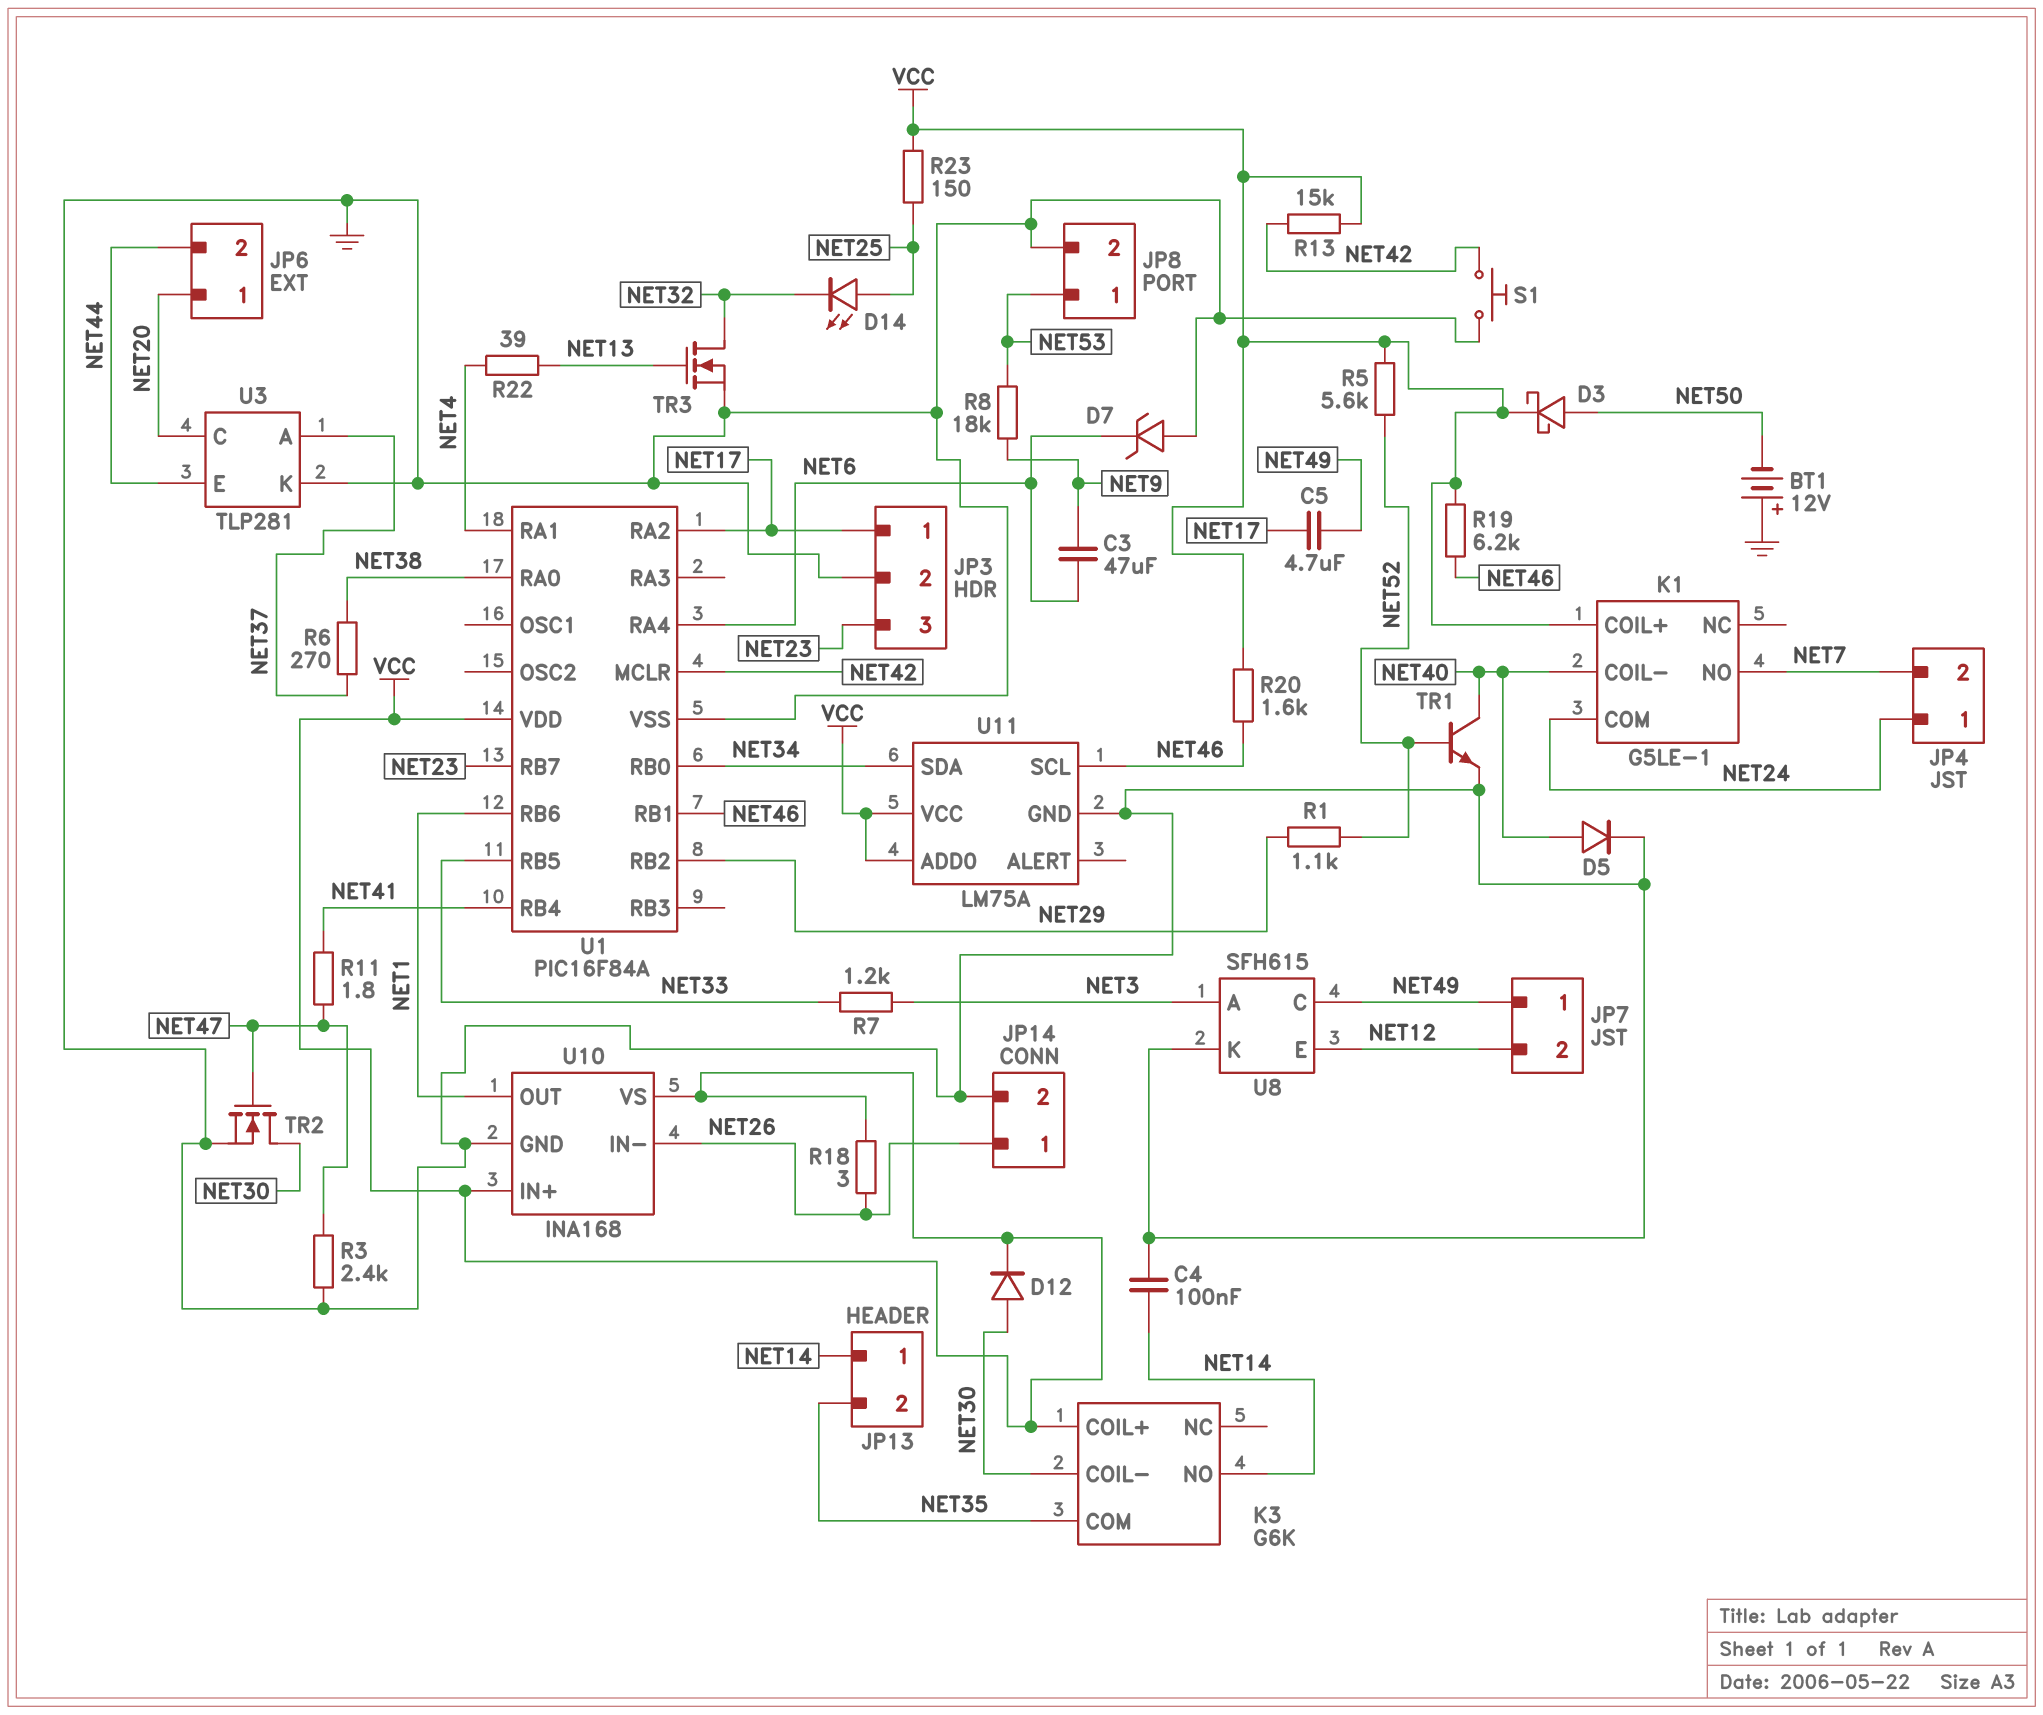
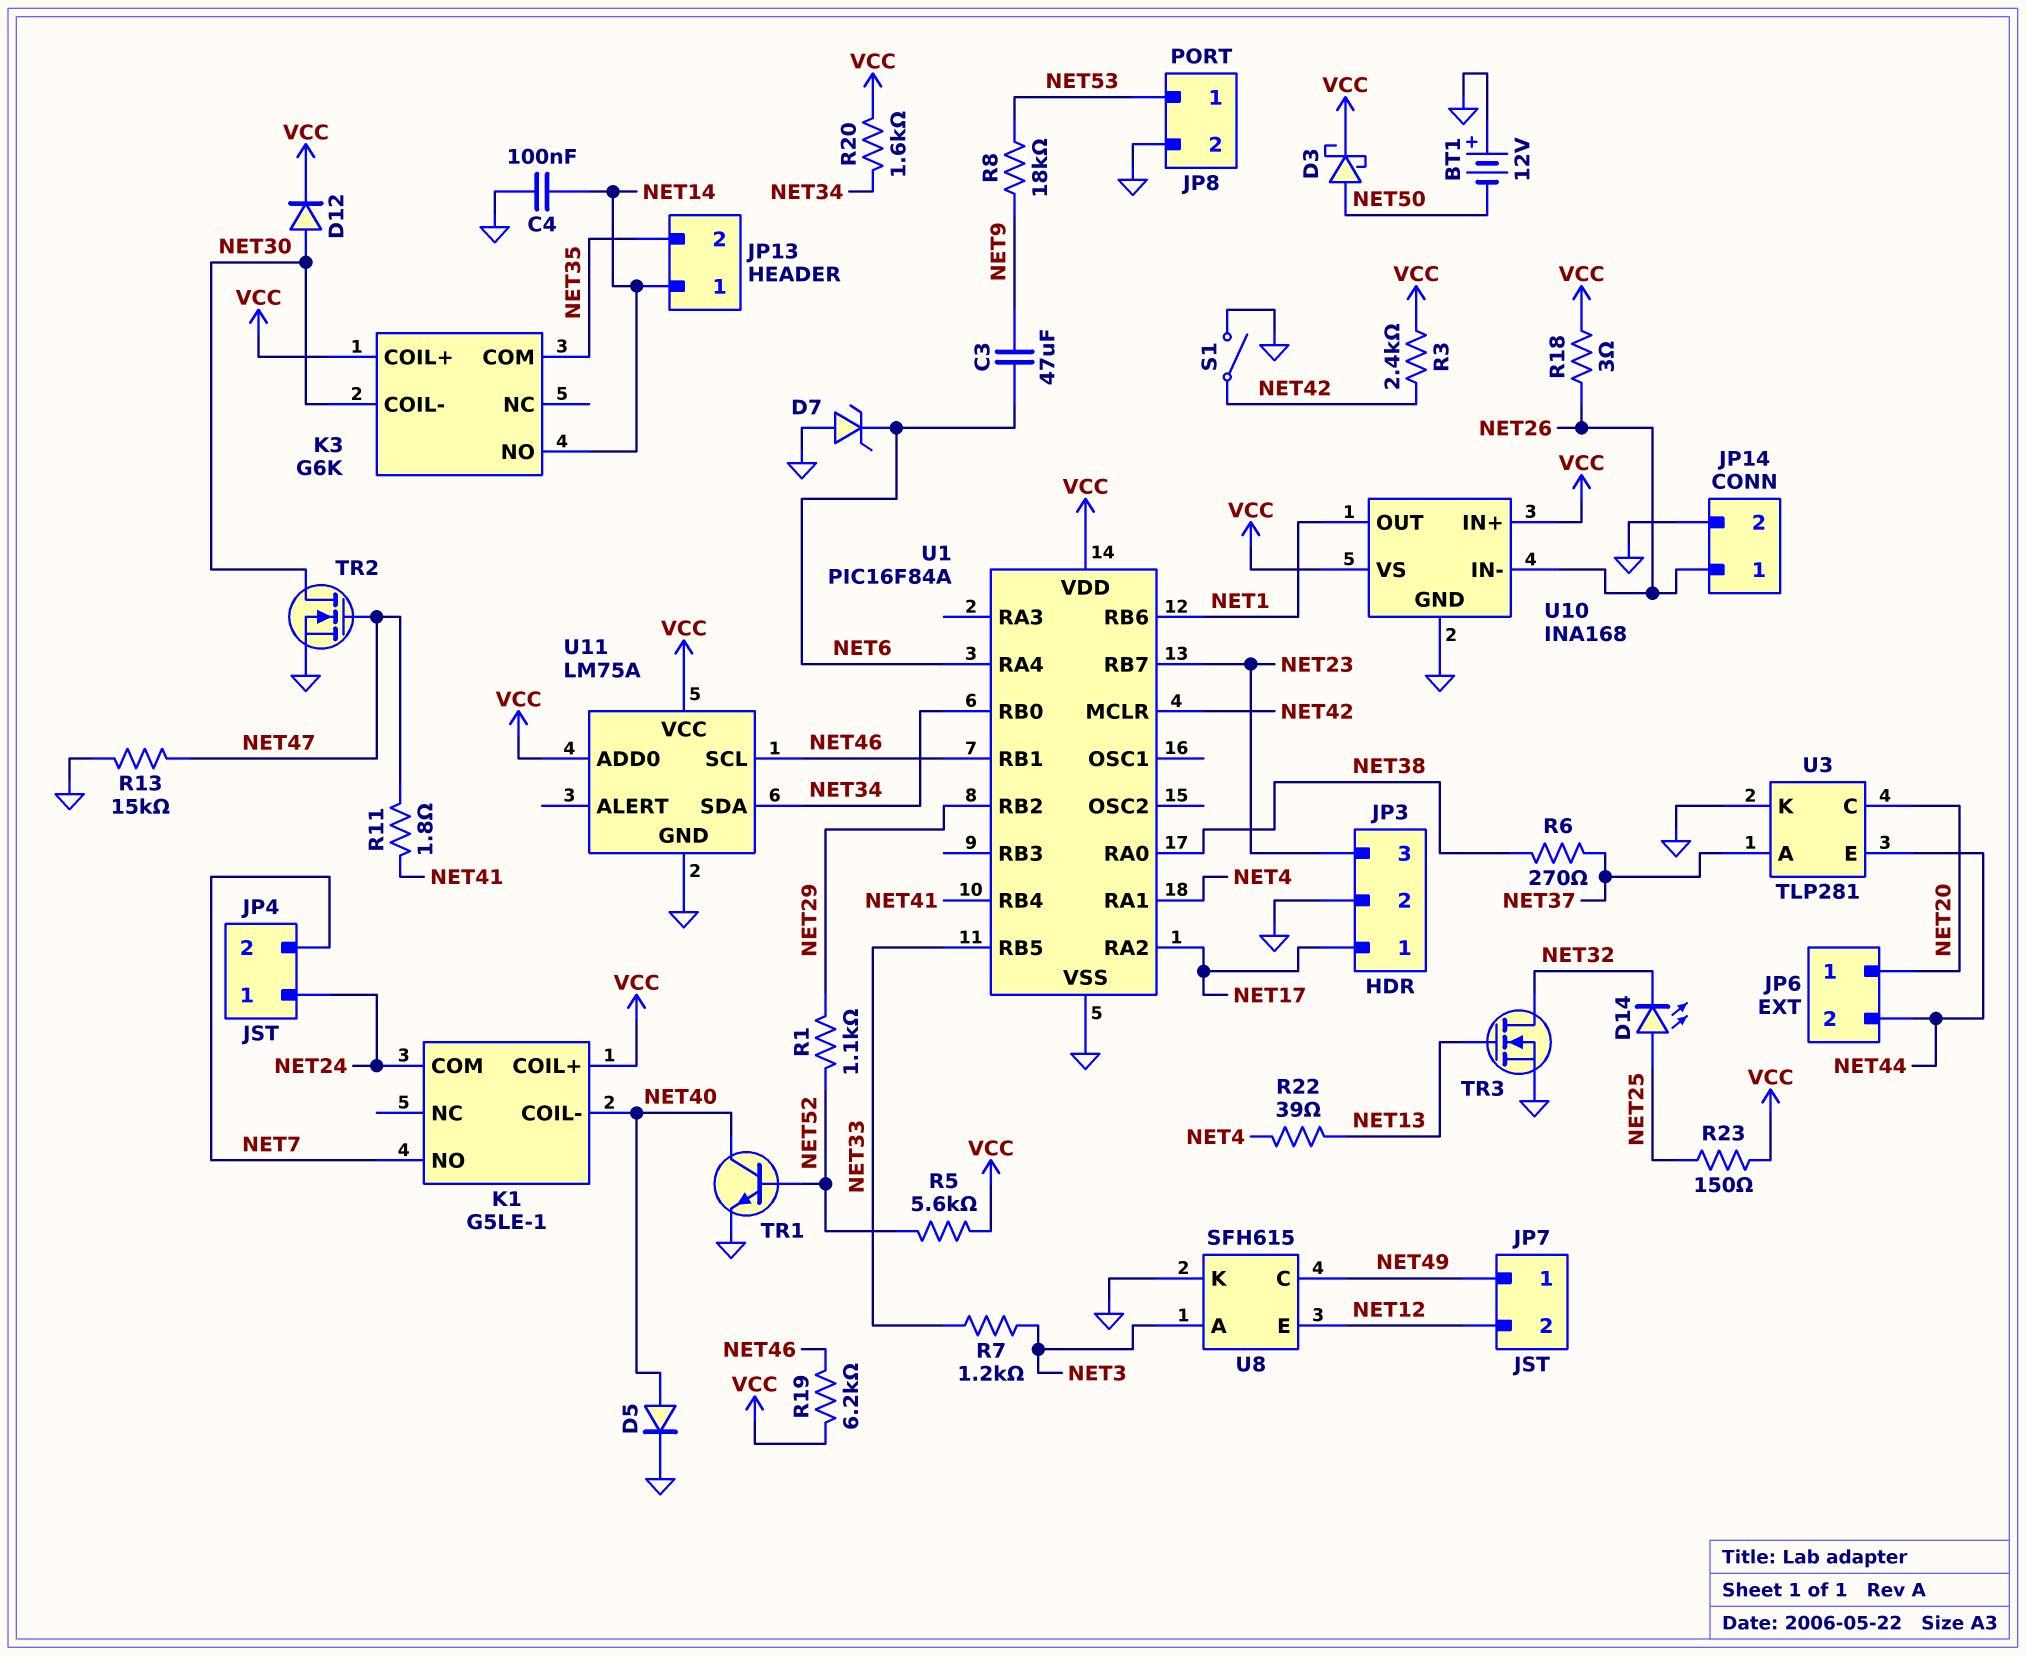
C5: 4.7uF (NET17, NET49) -> none
R3: 2.4k (GND, NET47) -> 2.4k (NET42, VCC)
R13: 15k (NET42, VCC) -> 15k (GND, NET47)
R20: 1.6k (NET46, VCC) -> 1.6k (NET34, VCC)
S1: button (GND, NET42) -> switch (GND, NET42)

